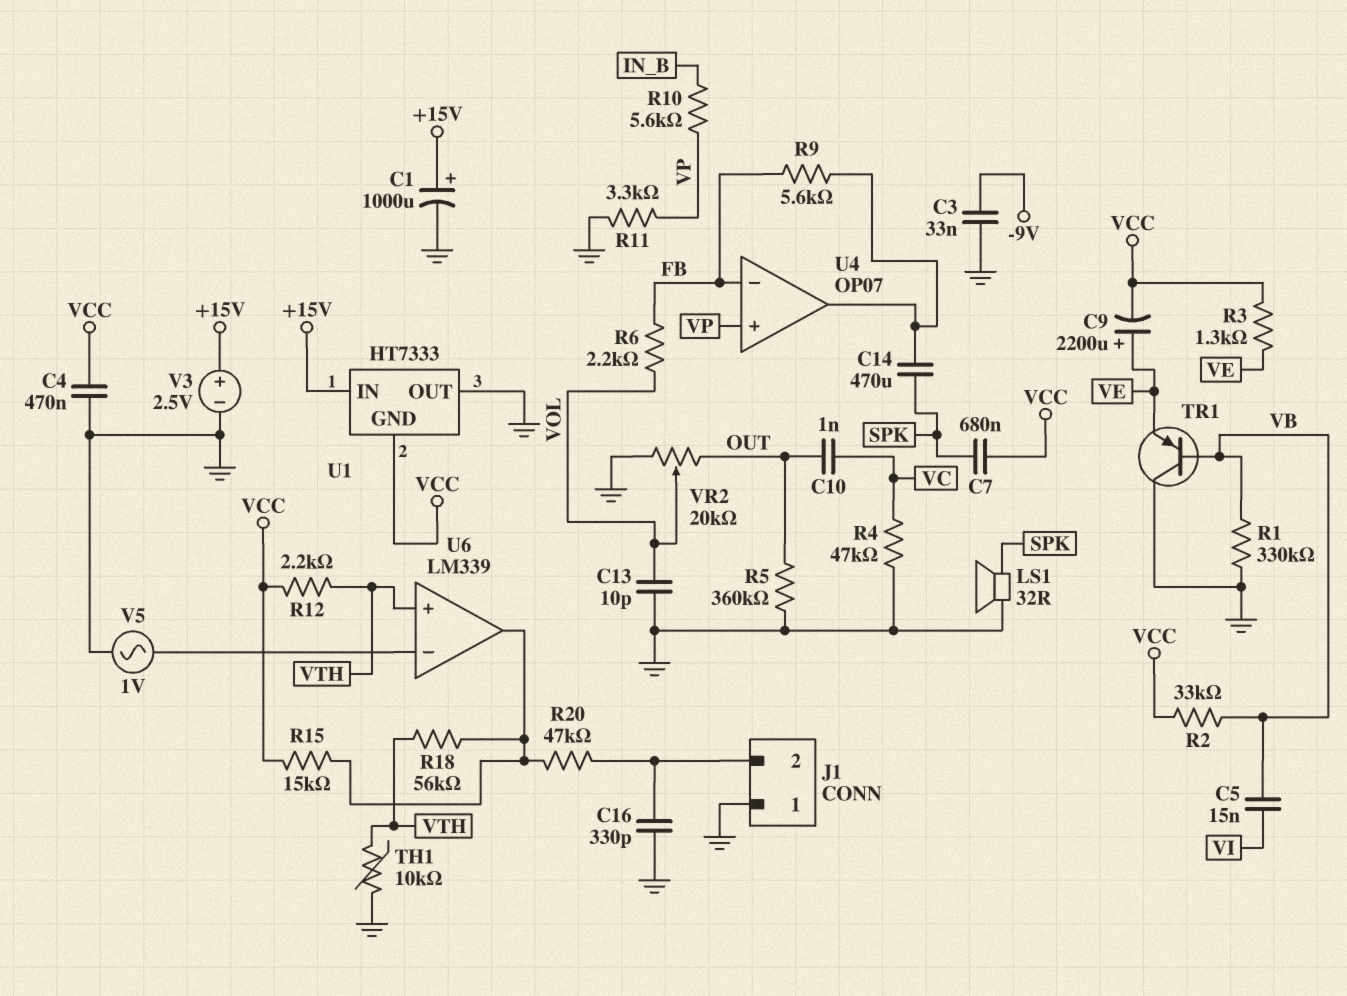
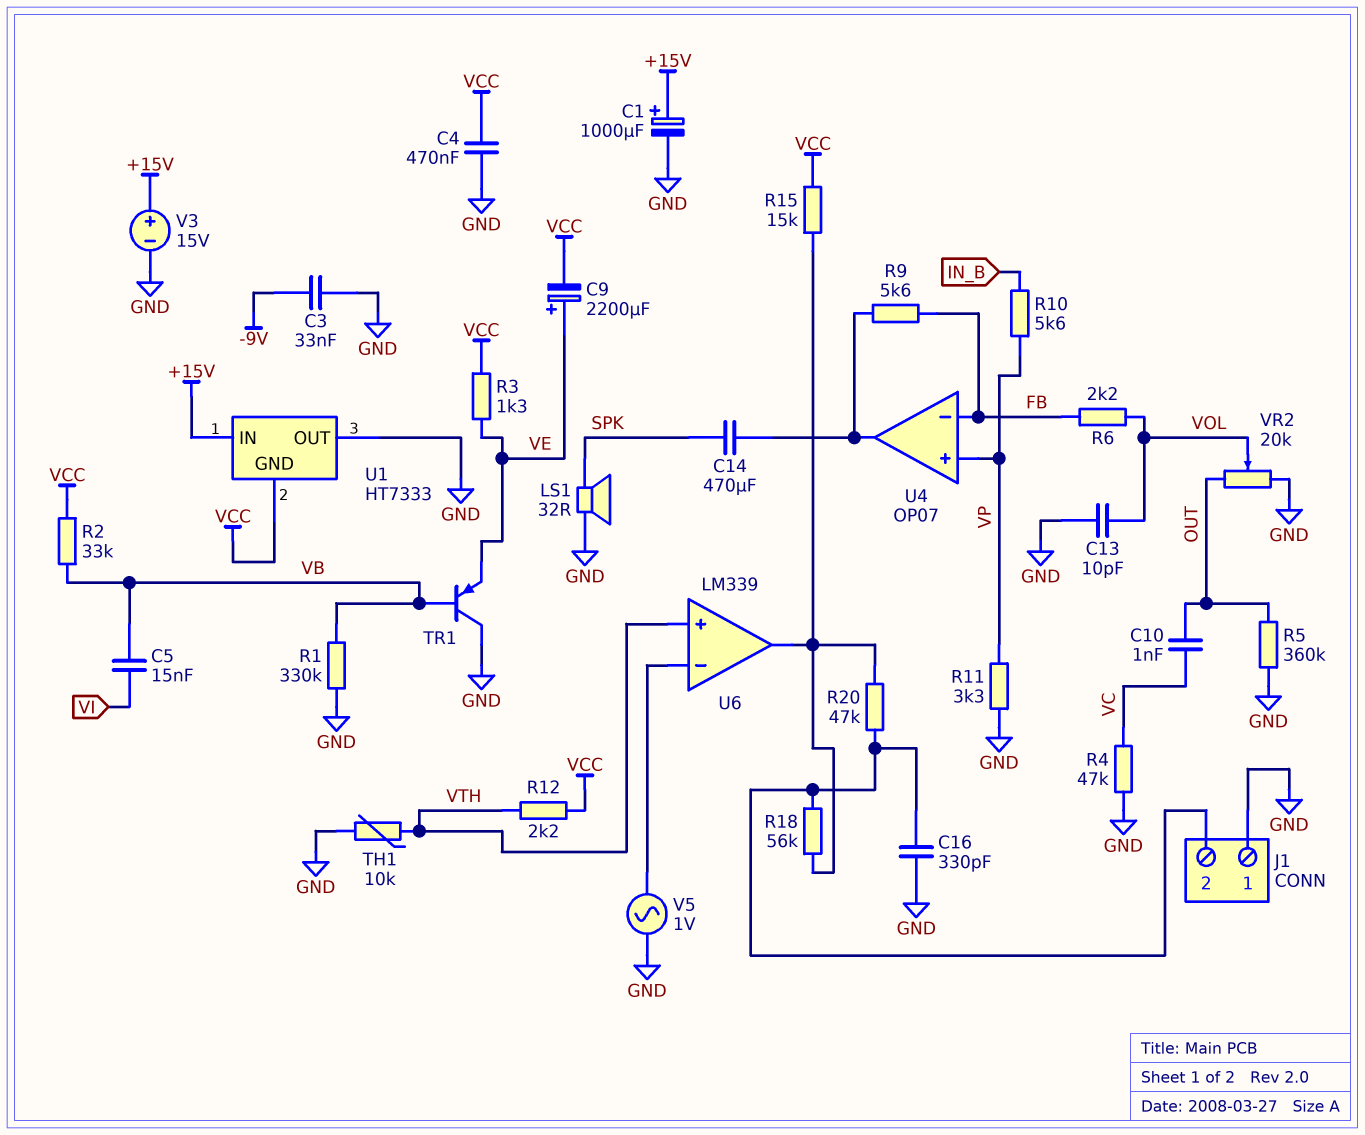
C7: 680nF (SPK, VCC) -> none
R18: 56k (U6/out, VTH) -> 56k (J1/2, U6/out)
V3: 2.5V (plus +15V, minus GND) -> 15V (plus +15V, minus GND)

